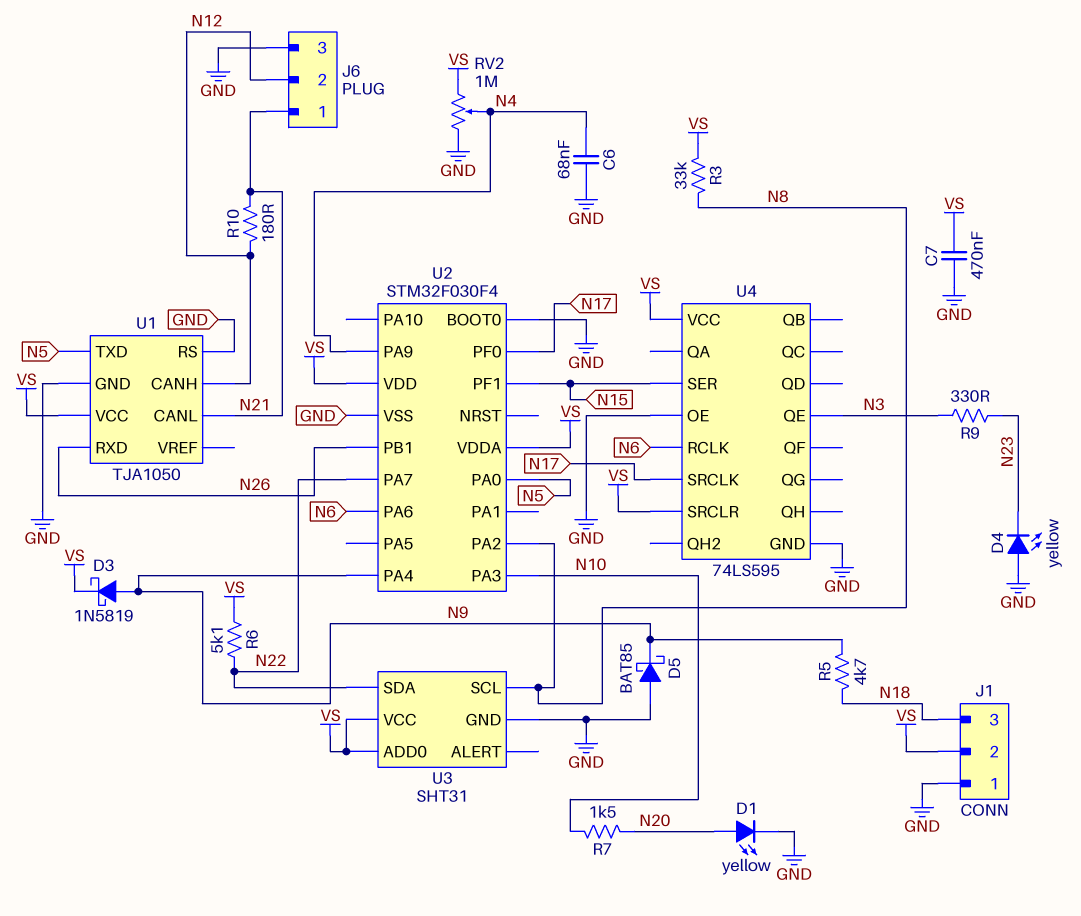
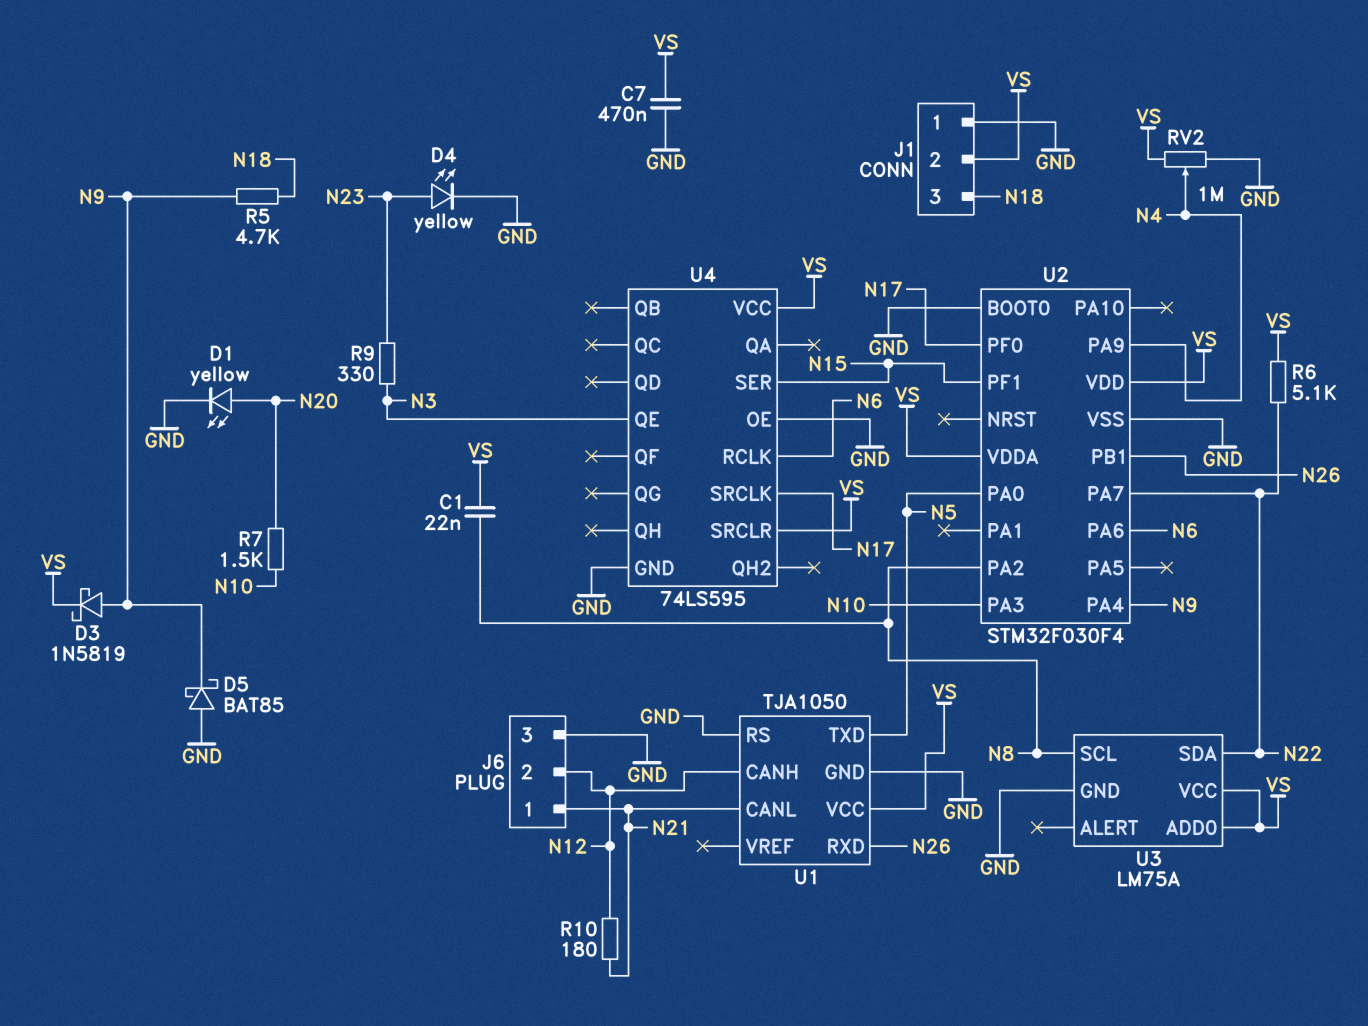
C1: none -> 22nF (N8, VS)
C6: 68nF (GND, N4) -> none
D4: LED yellow (A GND, K N23) -> LED yellow (A N23, K GND)
R3: 33k (N8, VS) -> none
U3: SHT31 -> LM75A

